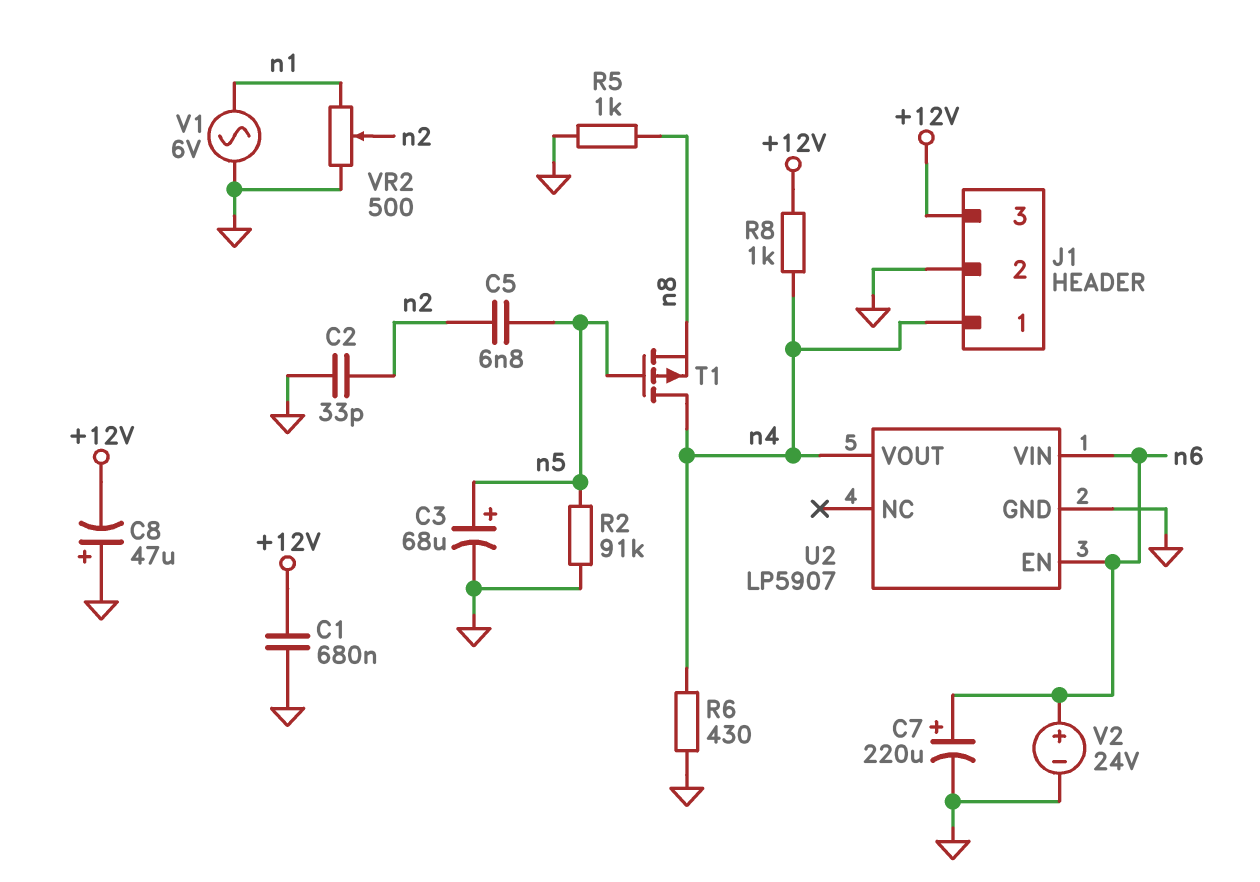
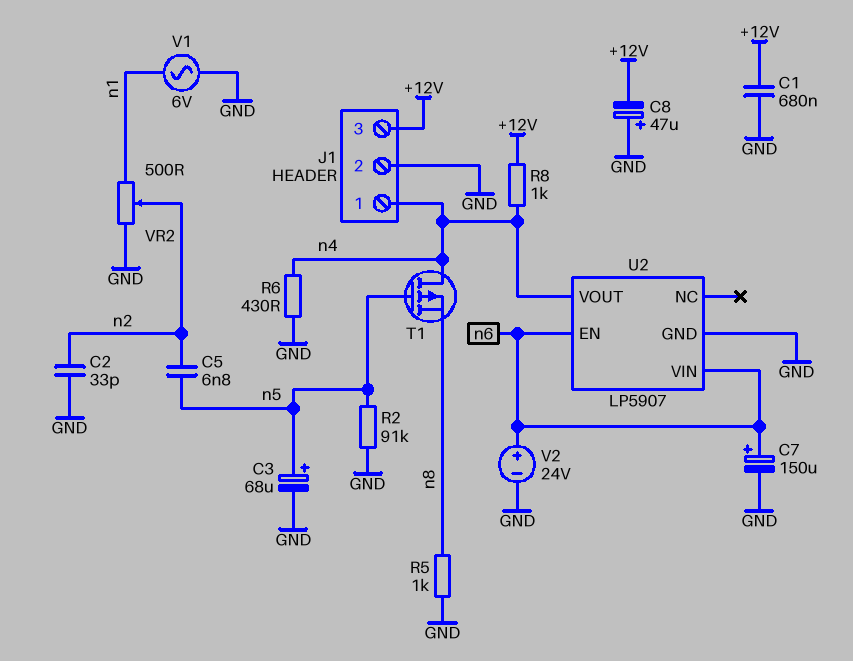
C7: 220uF (plus n6, minus GND) -> 150uF (plus n6, minus GND)

